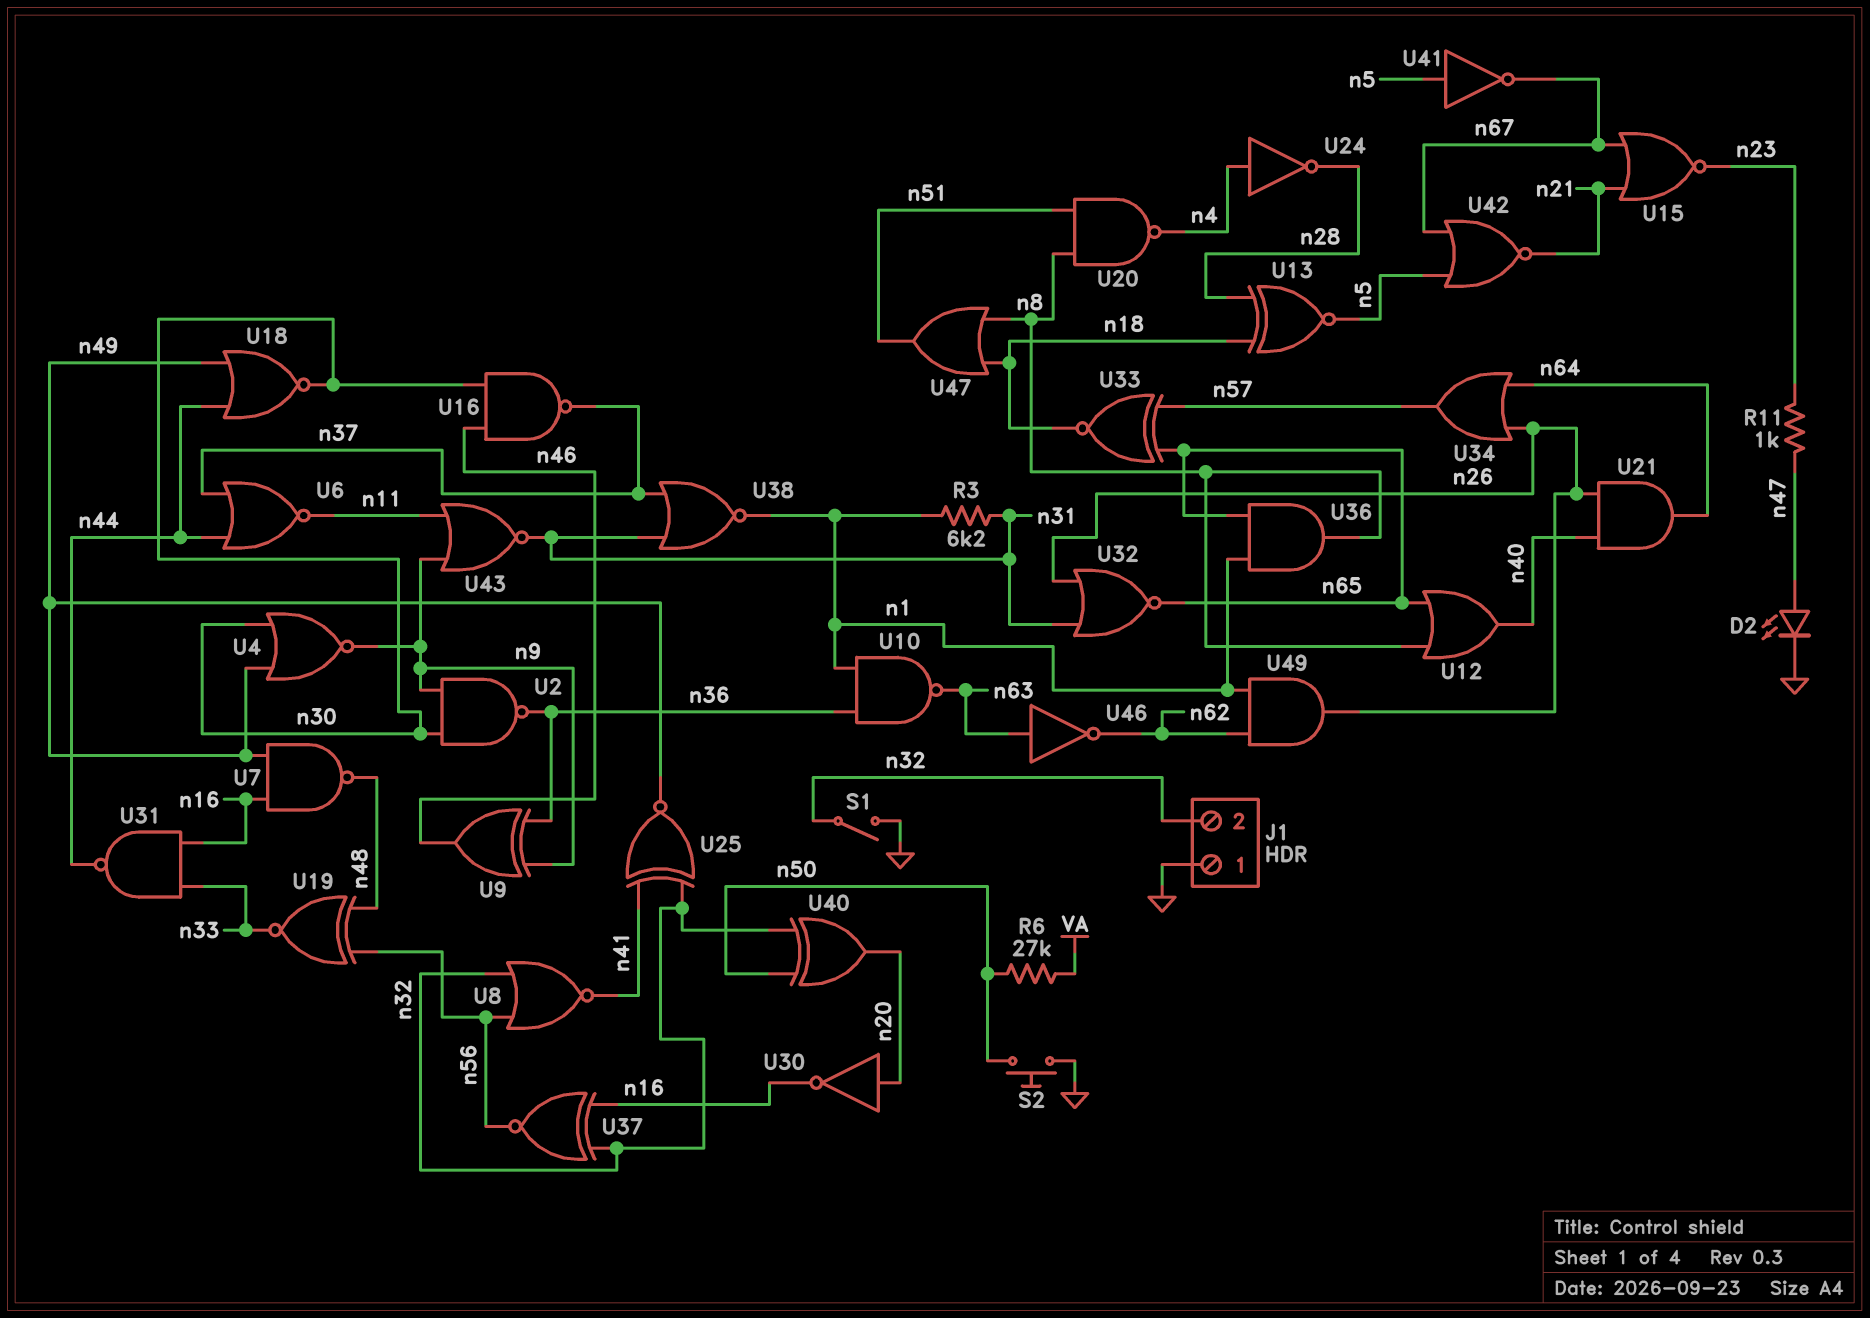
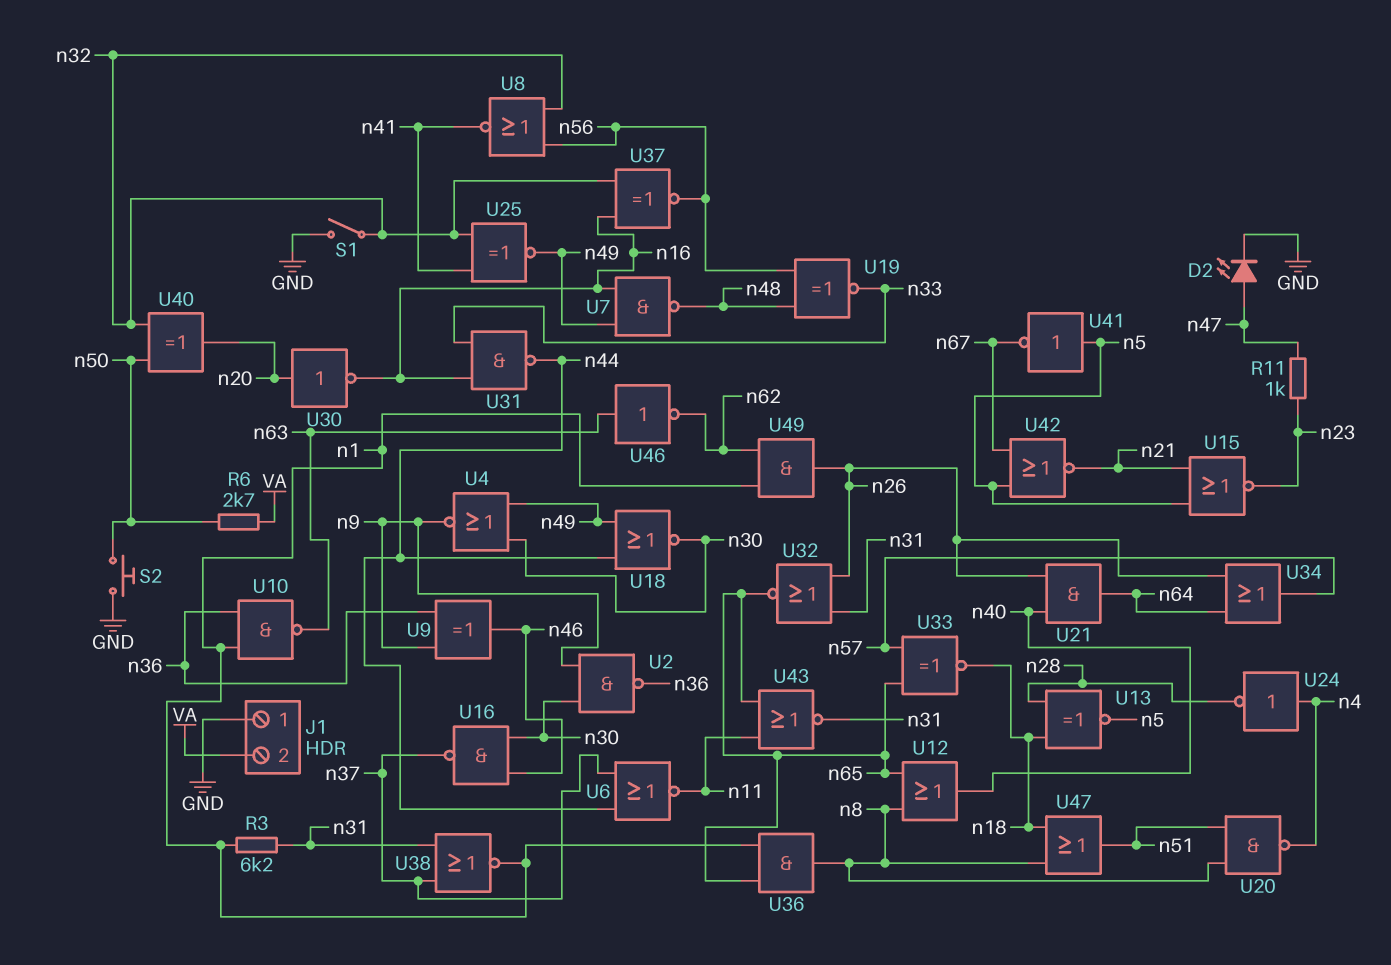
J1 pin 2: n32 -> VA
R6: 27k (VA, n50) -> 2.7k (VA, n50)
U15: NOR (in n21, in n67, out n23) -> NOR (in n5, in n21, out n23)
U43: NOR (in n9, in n11, out n31) -> NOR (in n11, in n65, out n31)

